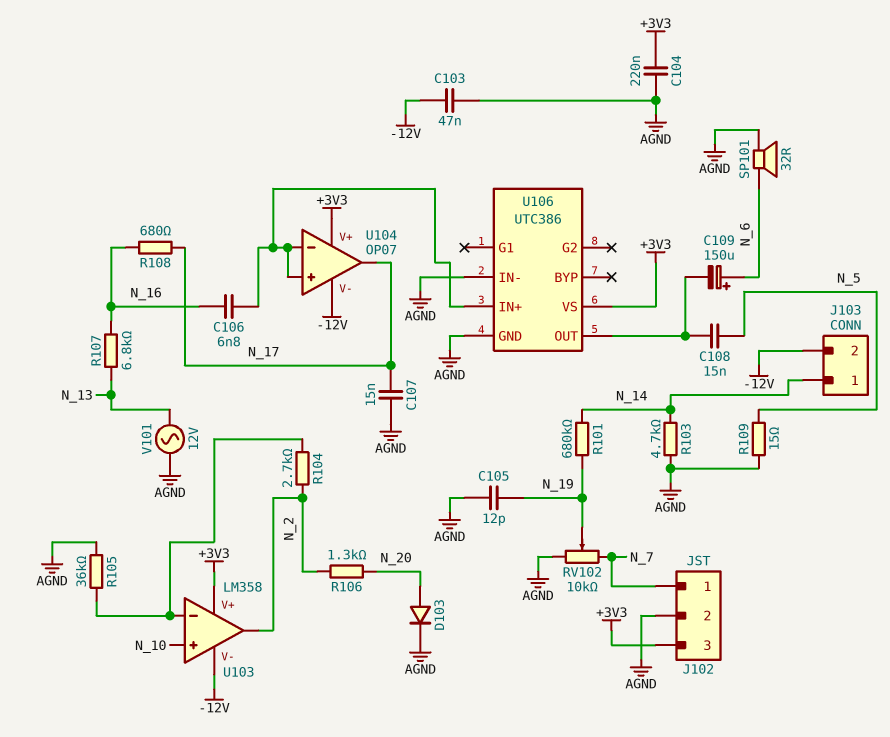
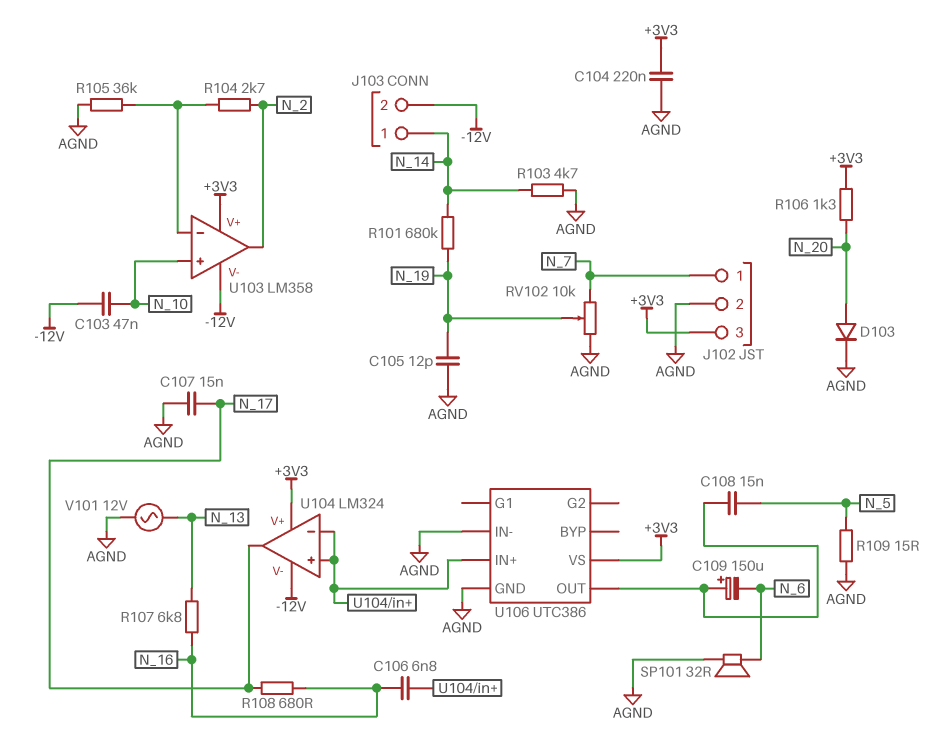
C103: 47nF (-12V, AGND) -> 47nF (-12V, N_10)
C109: 150uF (plus N_6, minus U106/OUT) -> 150uF (plus U106/OUT, minus N_6)
R106: 1.3k (N_2, N_20) -> 1.3k (+3V3, N_20)
U104: OP07 -> LM324

